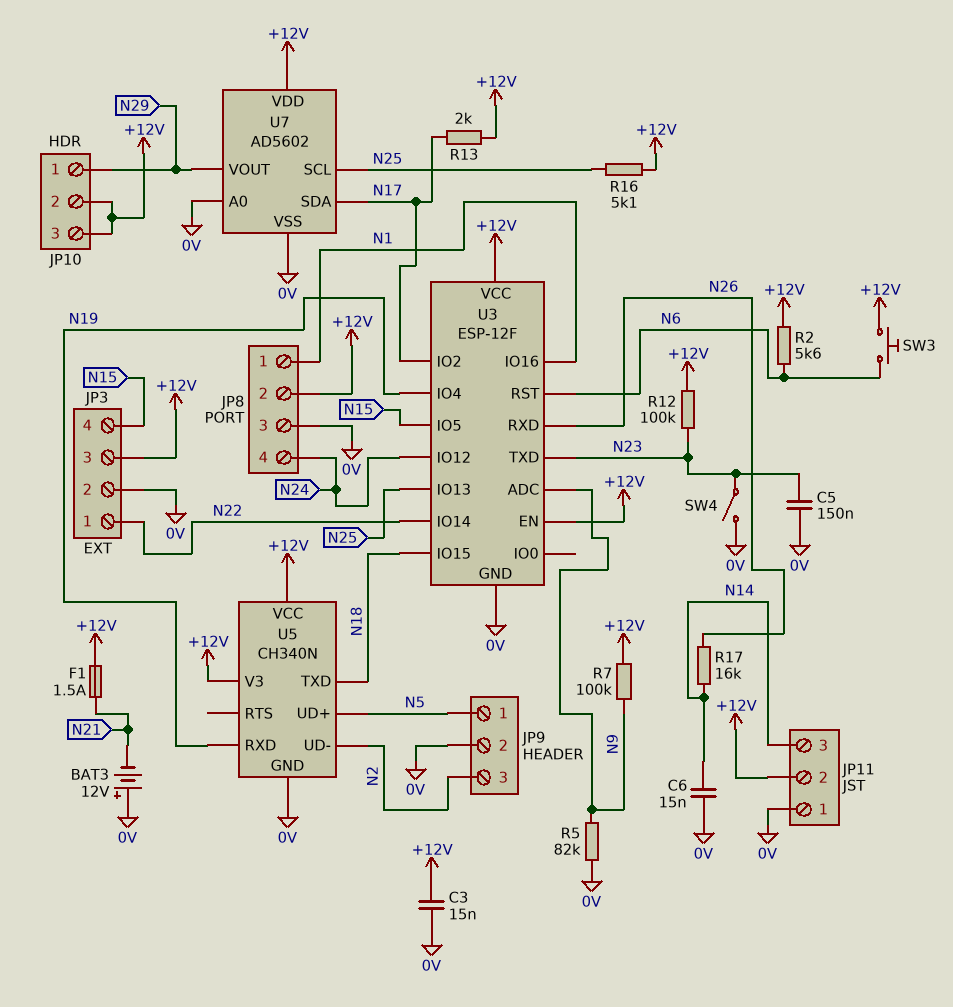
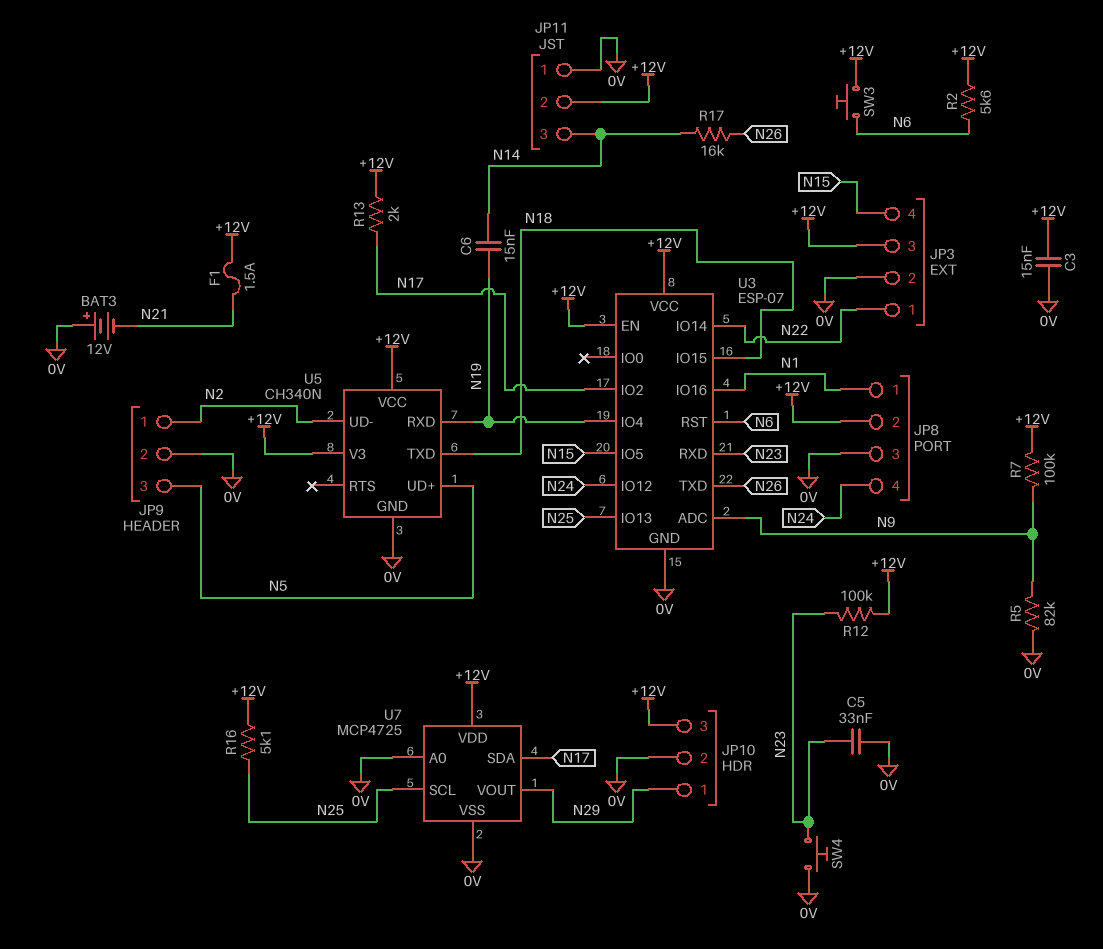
C5: 150nF (0V, N23) -> 33nF (0V, N23)
C6: 15nF (0V, N14) -> 15nF (N14, N19)
JP9 pin 1: N5 -> N2
JP9 pin 3: N2 -> N5
JP10 pin 2: +12V -> 0V
SW4: switch (0V, N23) -> button (0V, N23)
U3: ESP-12F -> ESP-07
U3 pin RXD: N26 -> N23
U3 pin TXD: N23 -> N26
U7: AD5602 -> MCP4725

